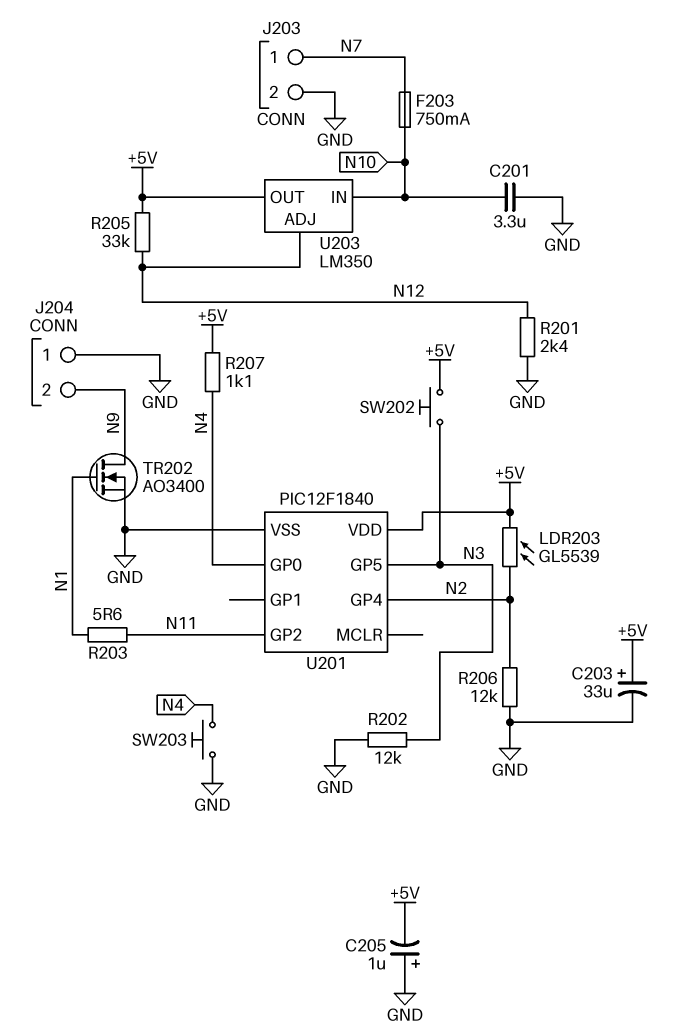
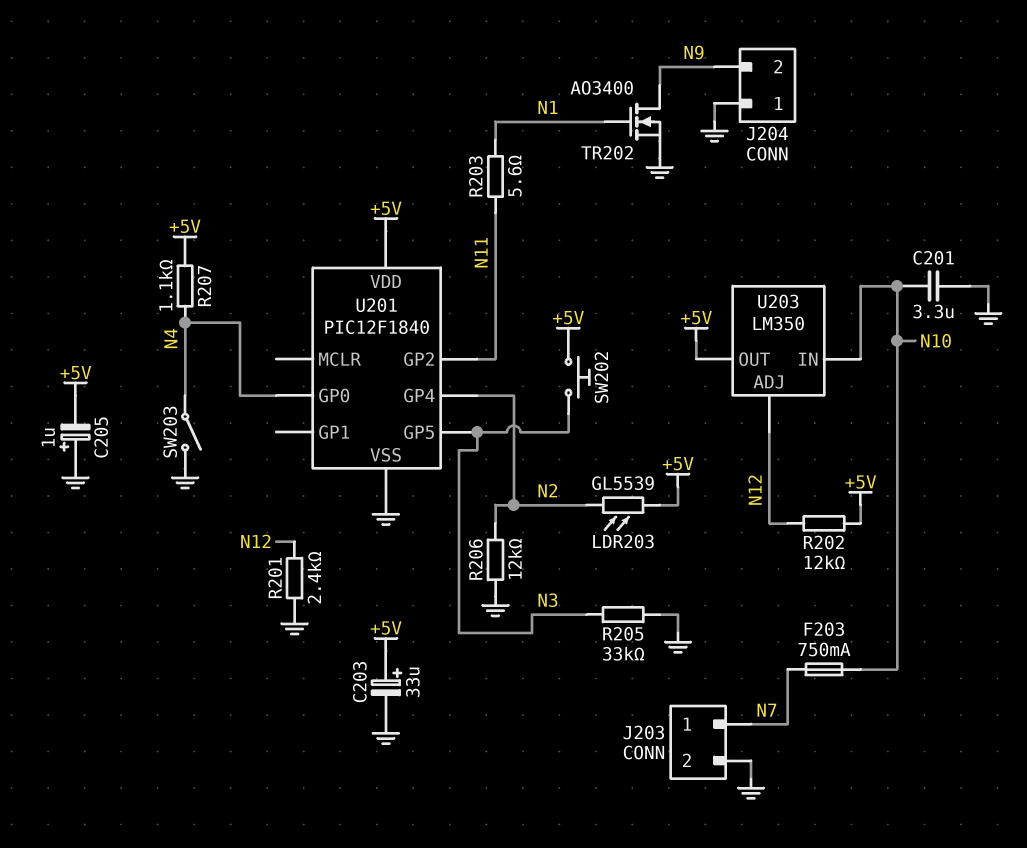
R202: 12k (GND, N3) -> 12k (+5V, N12)
R205: 33k (+5V, N12) -> 33k (GND, N3)
SW203: button (GND, N4) -> switch (GND, N4)

